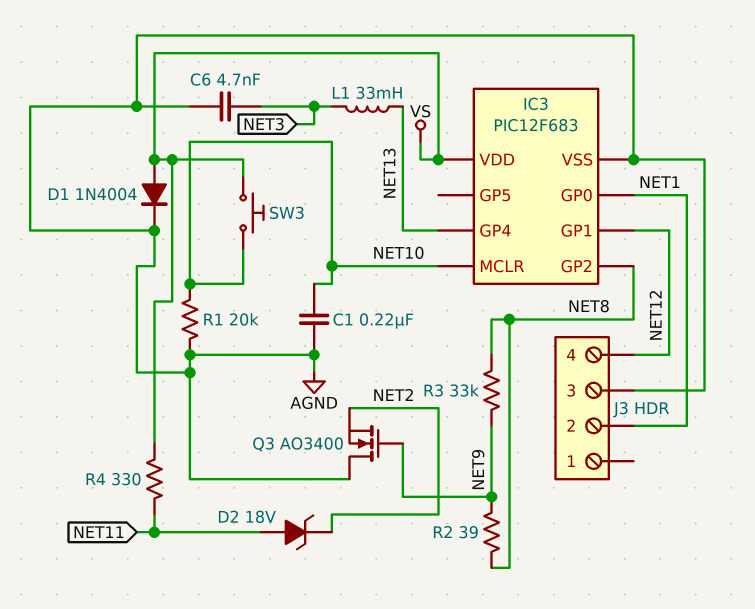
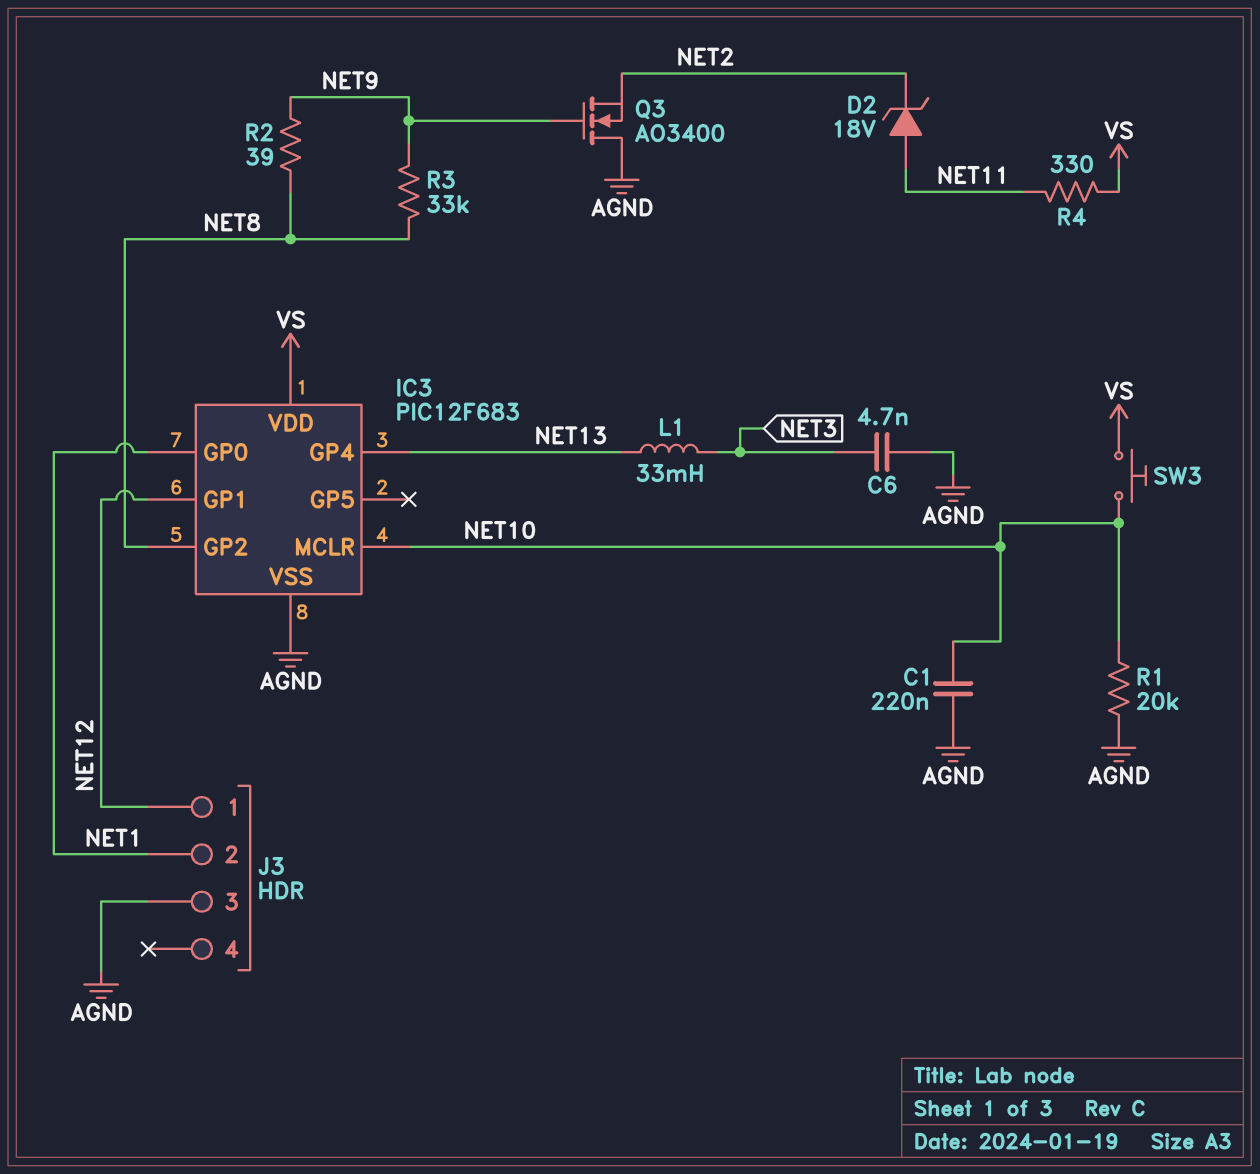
D1: diode 1N4004 (A VS, K AGND) -> none
J3 pin 1: none -> NET12
J3 pin 4: NET12 -> none

